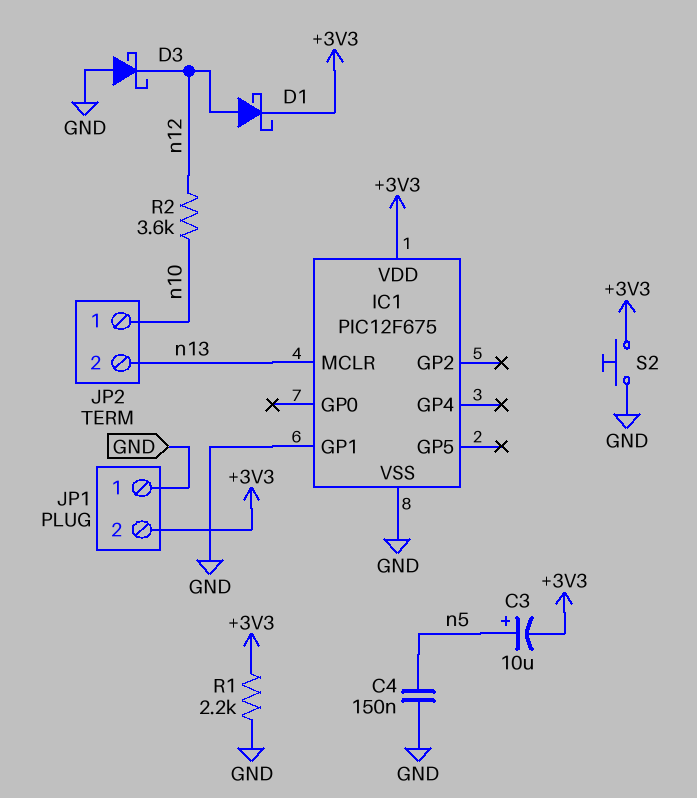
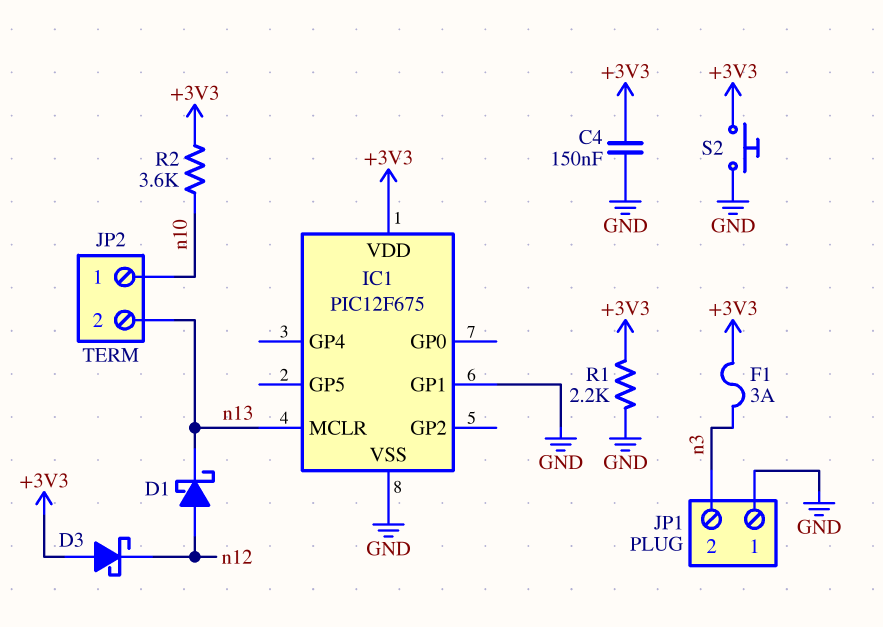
C3: 10uF (plus n5, minus +3V3) -> none
C4: 150nF (GND, n5) -> 150nF (+3V3, GND)
D1: schottky (A n12, K +3V3) -> schottky (A n12, K n13)
D3: schottky (A GND, K n12) -> schottky (A +3V3, K n12)
F1: none -> 3A (+3V3, n3)
JP1 pin 2: +3V3 -> n3
R2: 3.6k (n10, n12) -> 3.6k (+3V3, n10)

